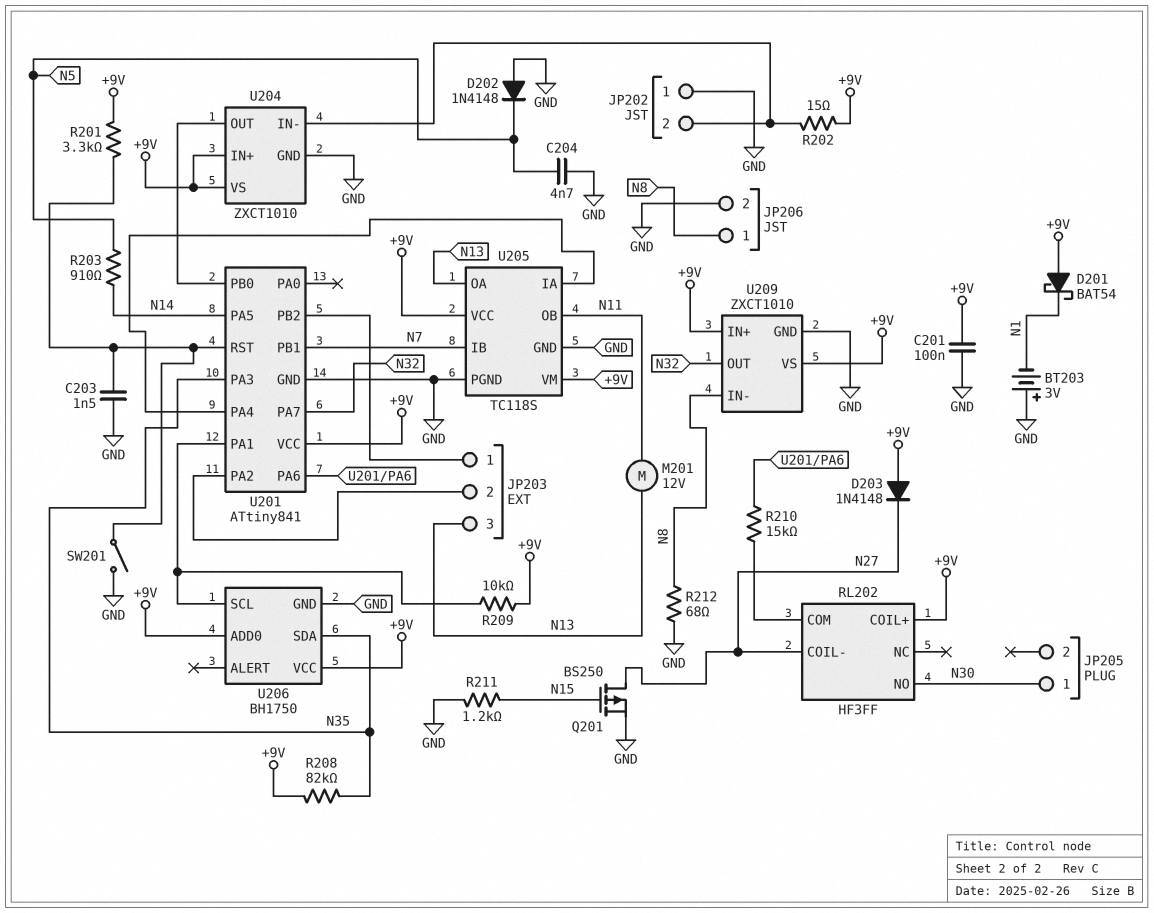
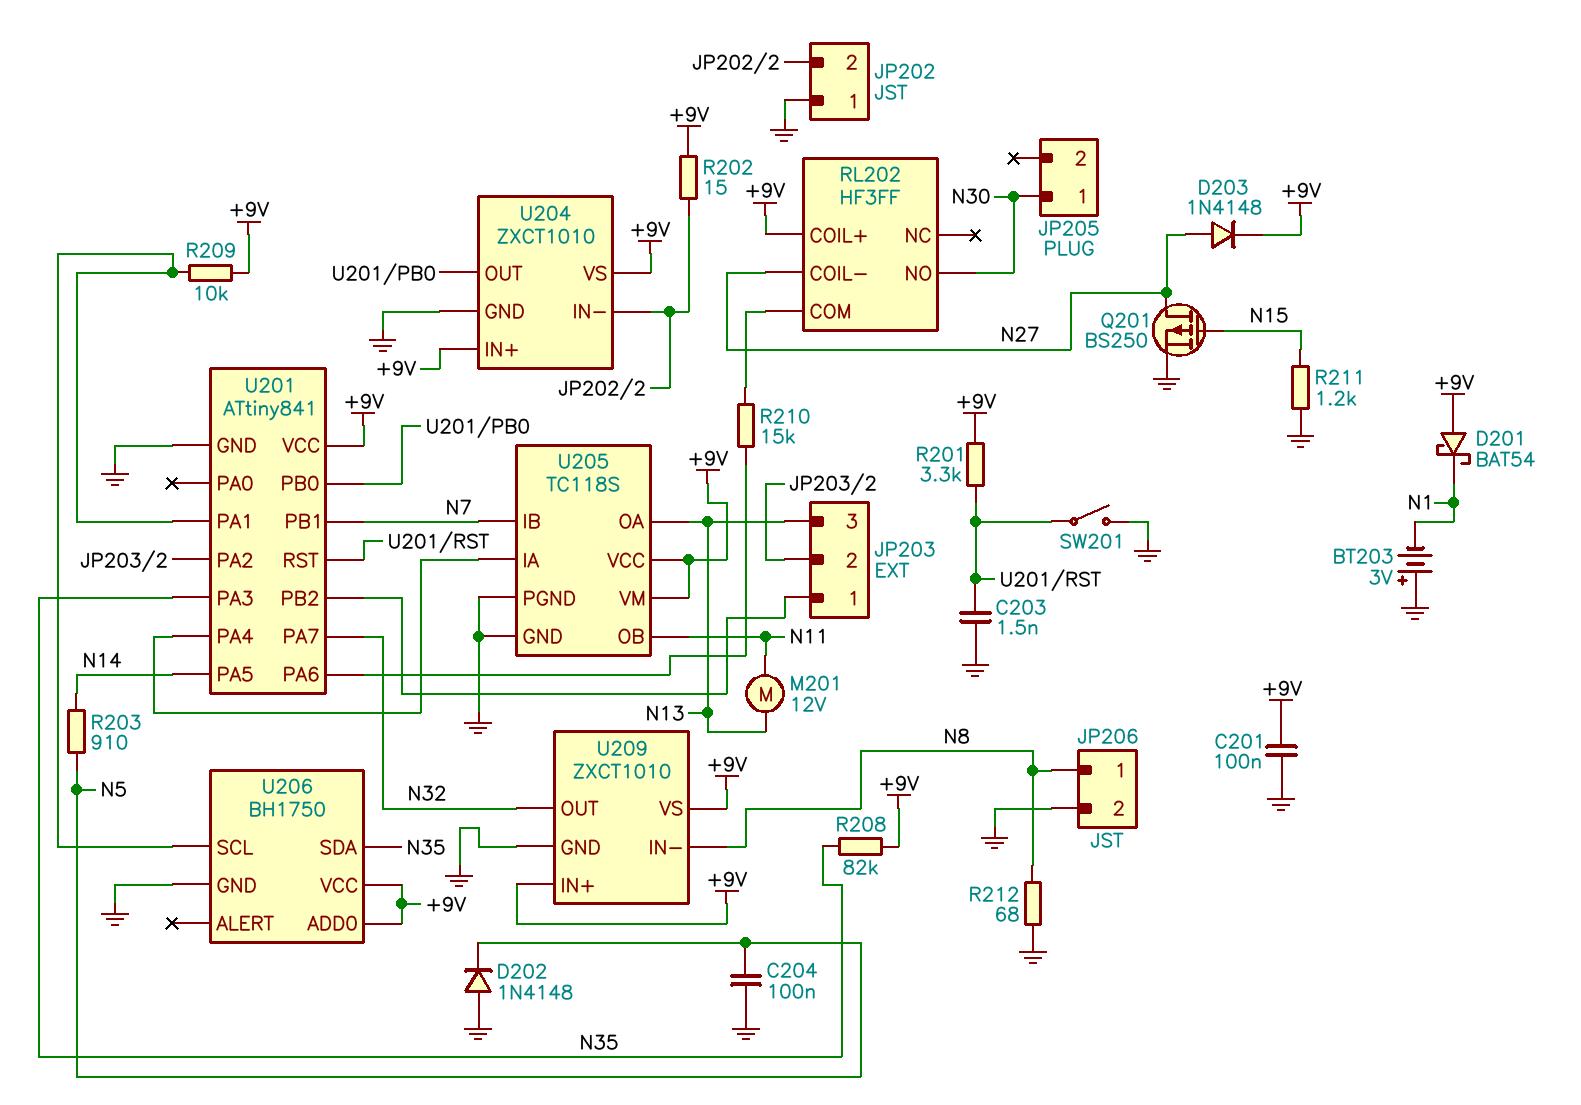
C204: 4.7nF (GND, N5) -> 100nF (GND, N5)
D203: diode 1N4148 (A +9V, K N27) -> diode 1N4148 (A N27, K +9V)

